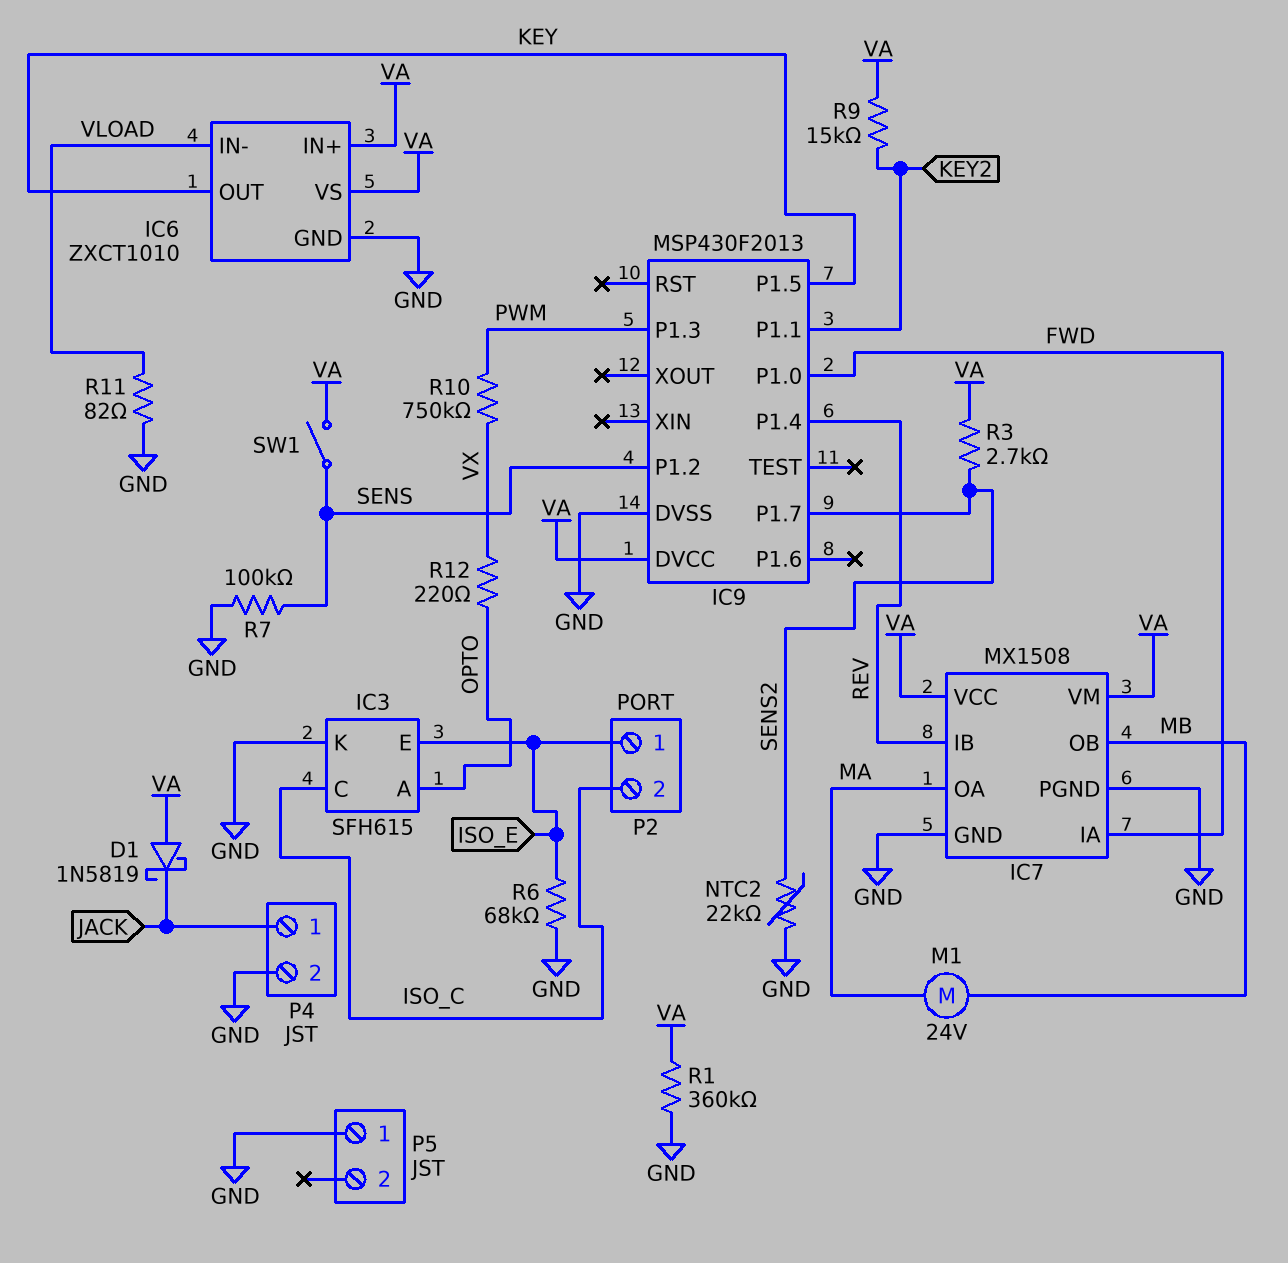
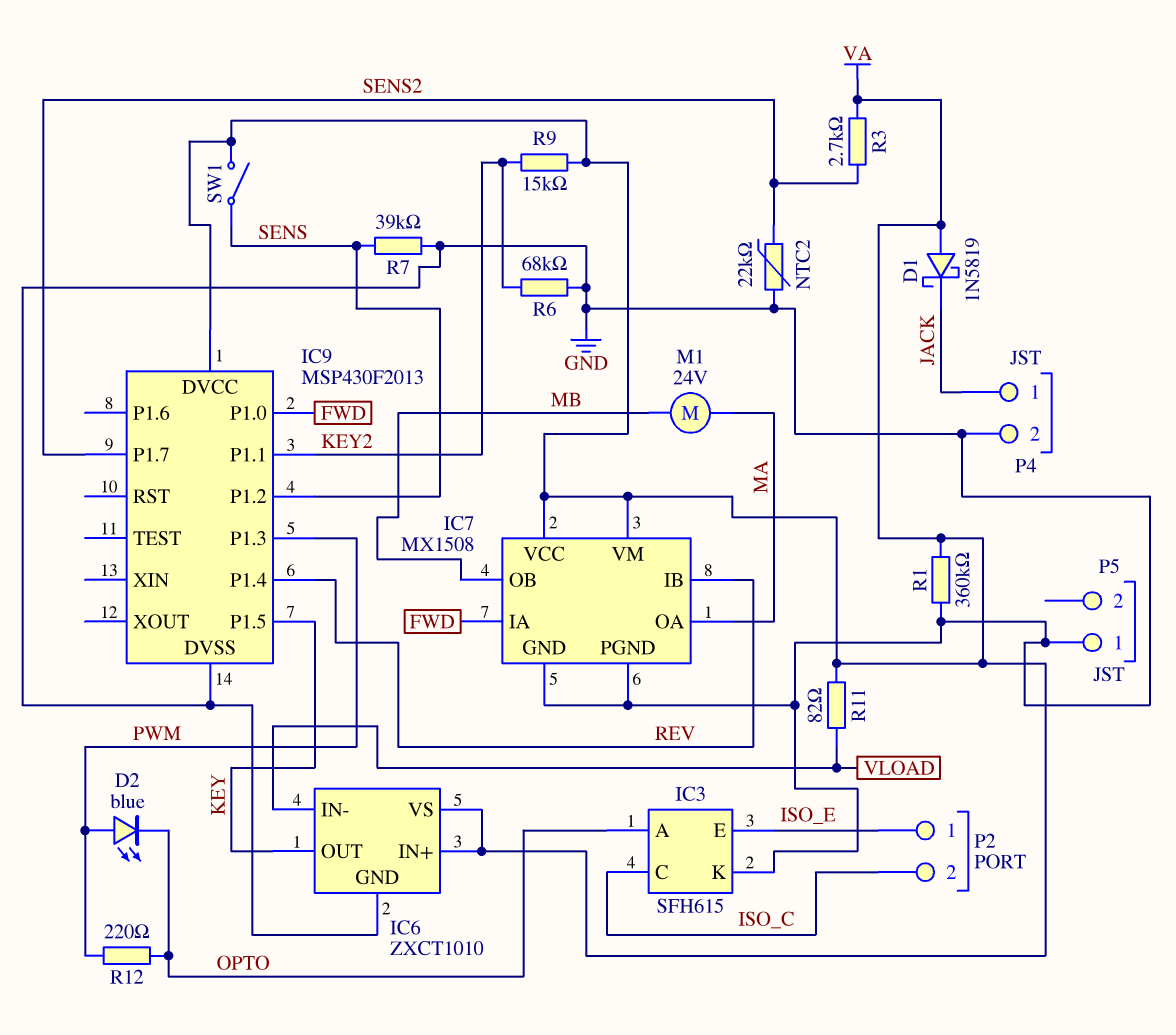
D2: none -> LED blue (A PWM, K OPTO)
R6: 68k (GND, ISO_E) -> 68k (GND, KEY2)
R7: 100k (GND, SENS) -> 39k (GND, SENS)
R10: 750k (PWM, VX) -> none
R11: 82 (GND, VLOAD) -> 82 (VA, VLOAD)
R12: 220 (OPTO, VX) -> 220 (OPTO, PWM)

